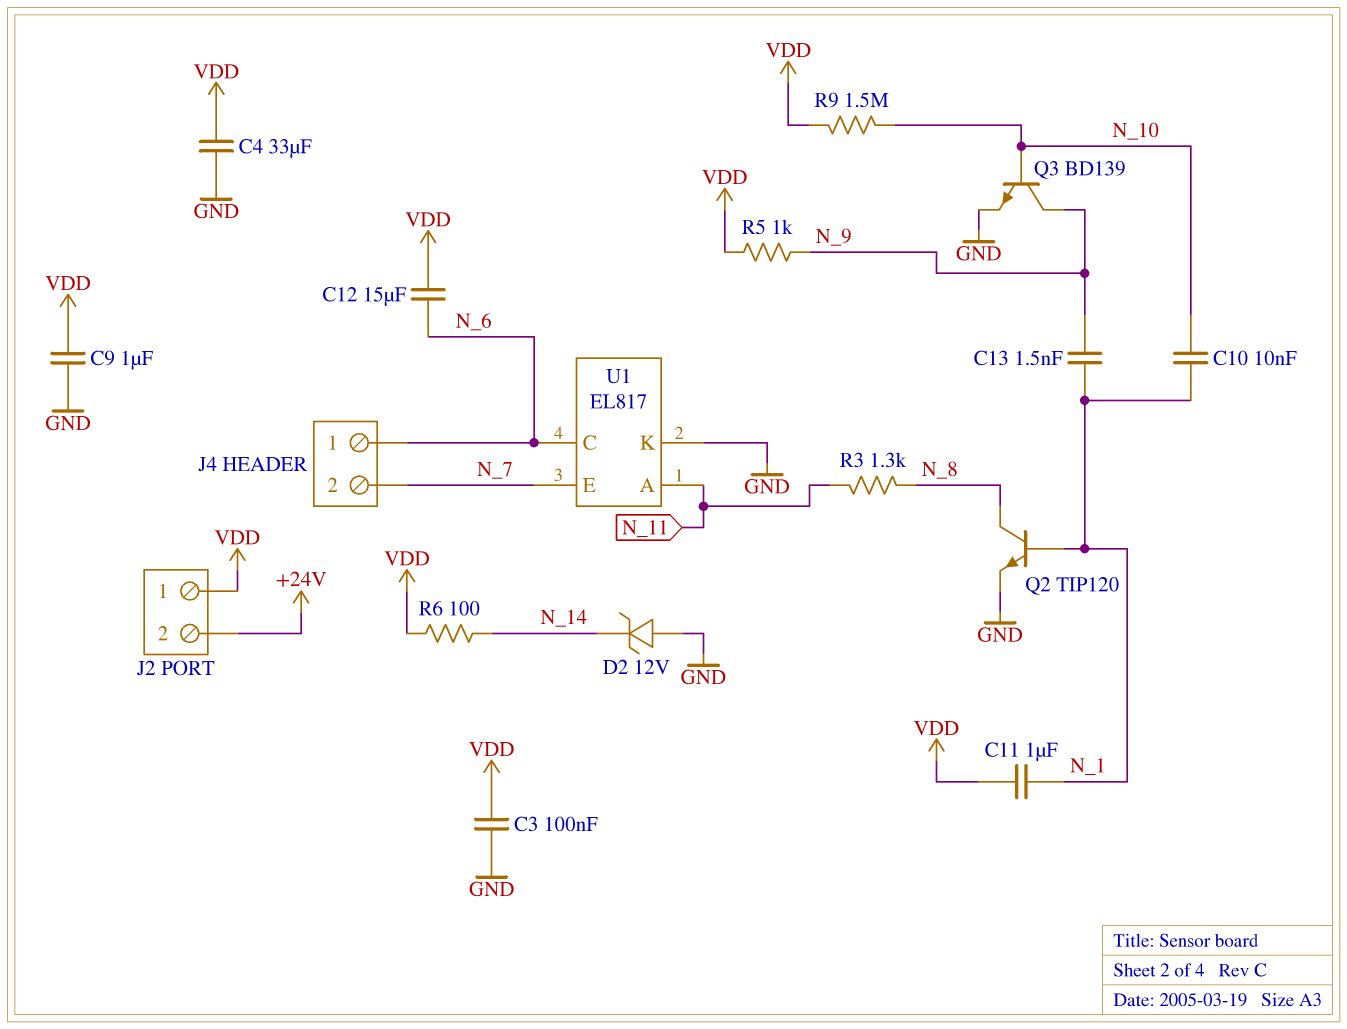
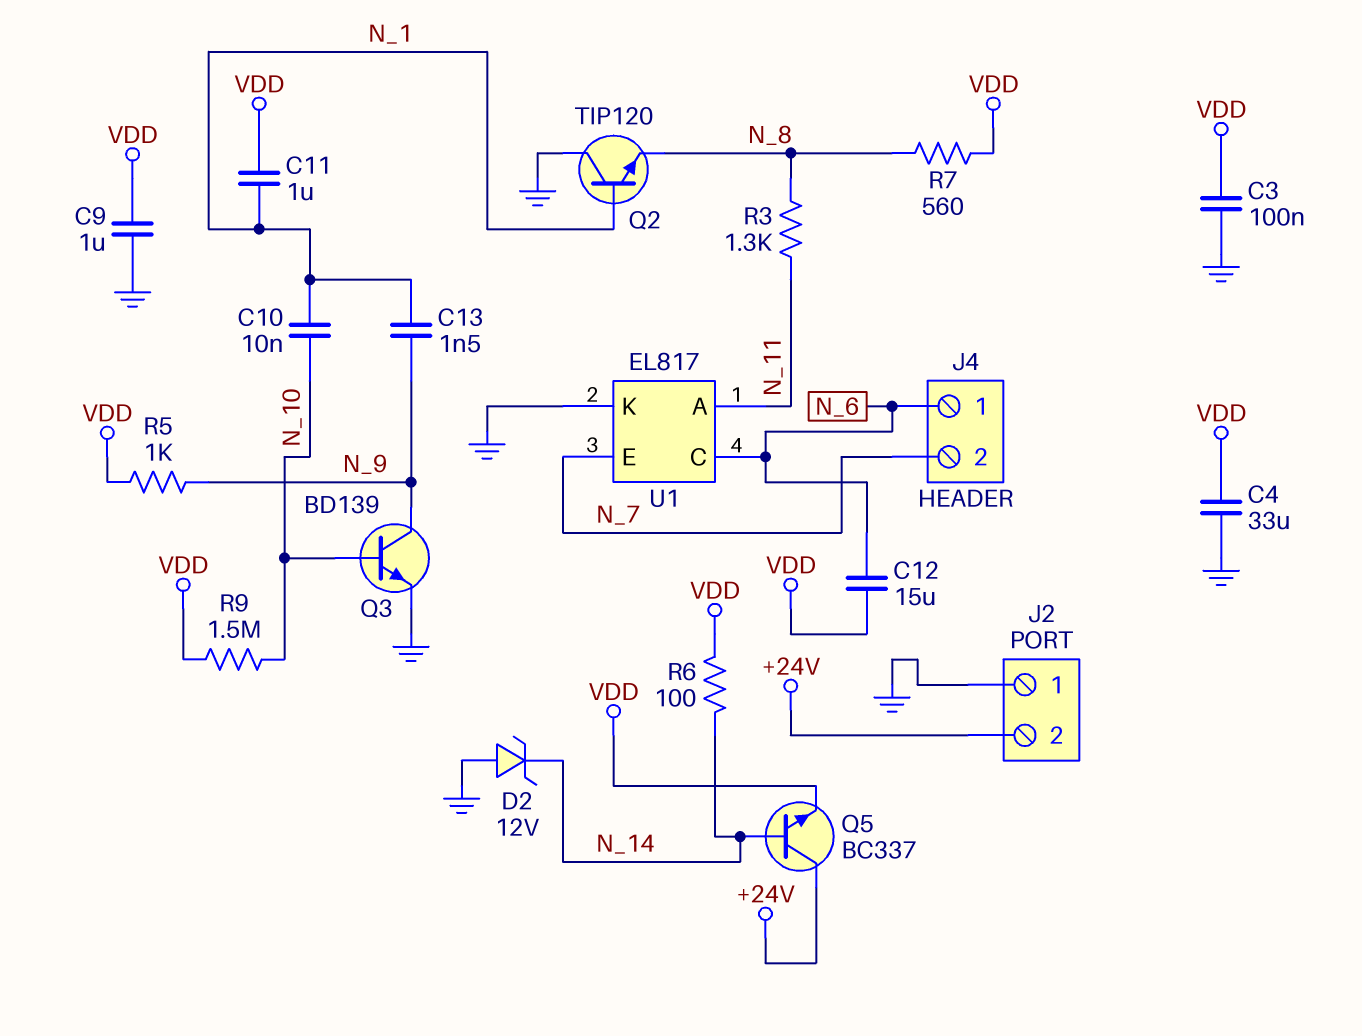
J2 pin 1: VDD -> GND
Q2: NPN TIP120 (B N_1, C N_8, E GND) -> NPN TIP120 (B N_1, C GND, E N_8)
Q5: none -> NPN BC337 (B N_14, C +24V, E VDD)
R7: none -> 560 (N_8, VDD)

